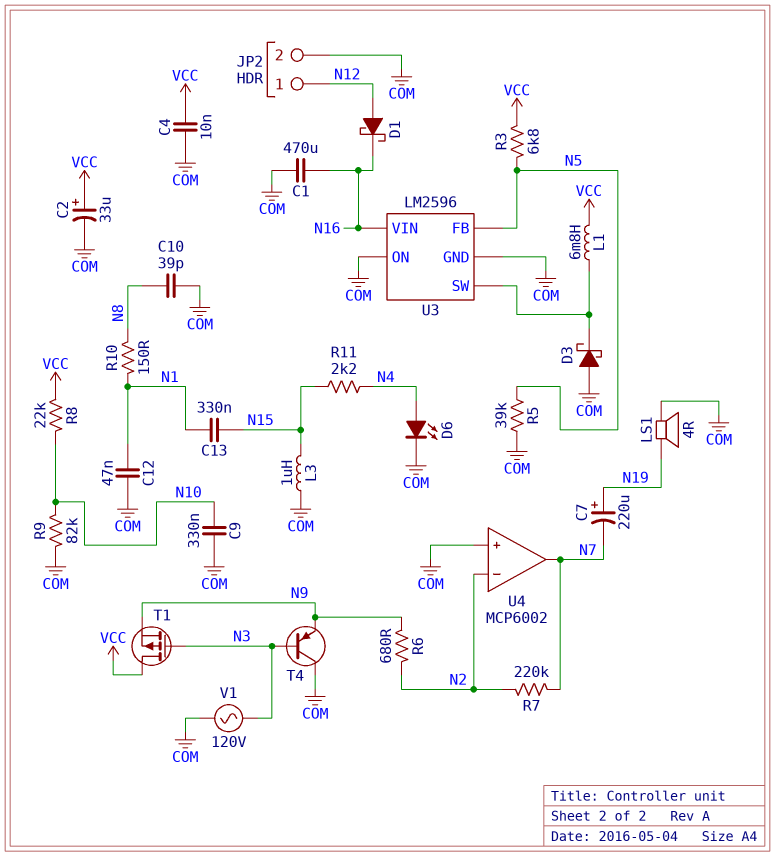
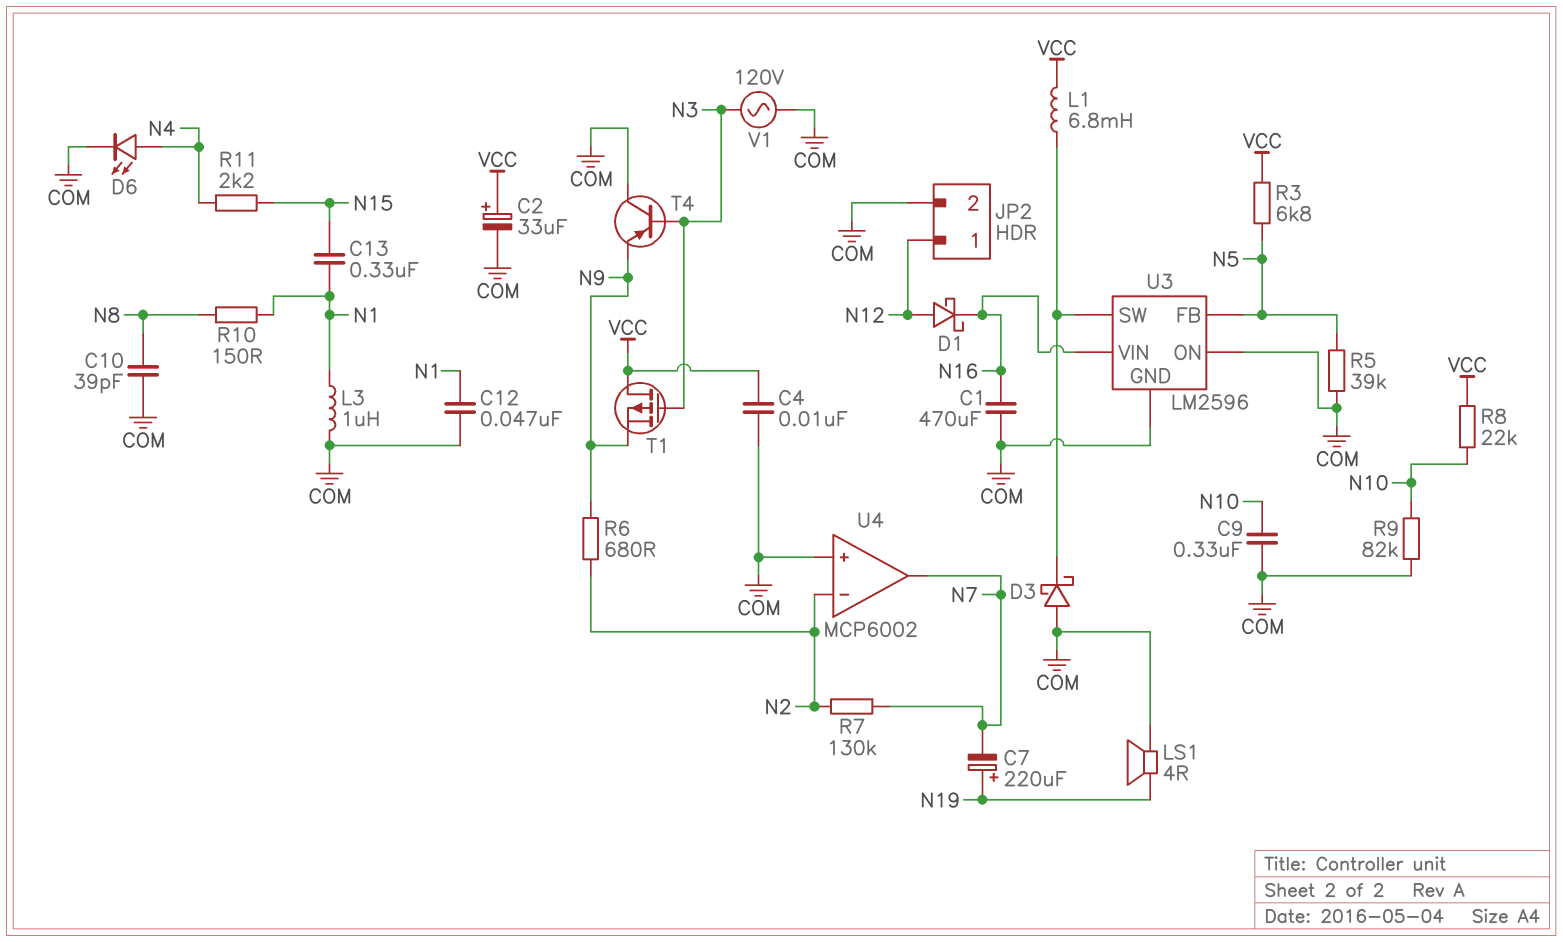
L3: 1uH (COM, N15) -> 1uH (COM, N1)
R7: 220k (N2, N7) -> 130k (N2, N7)

